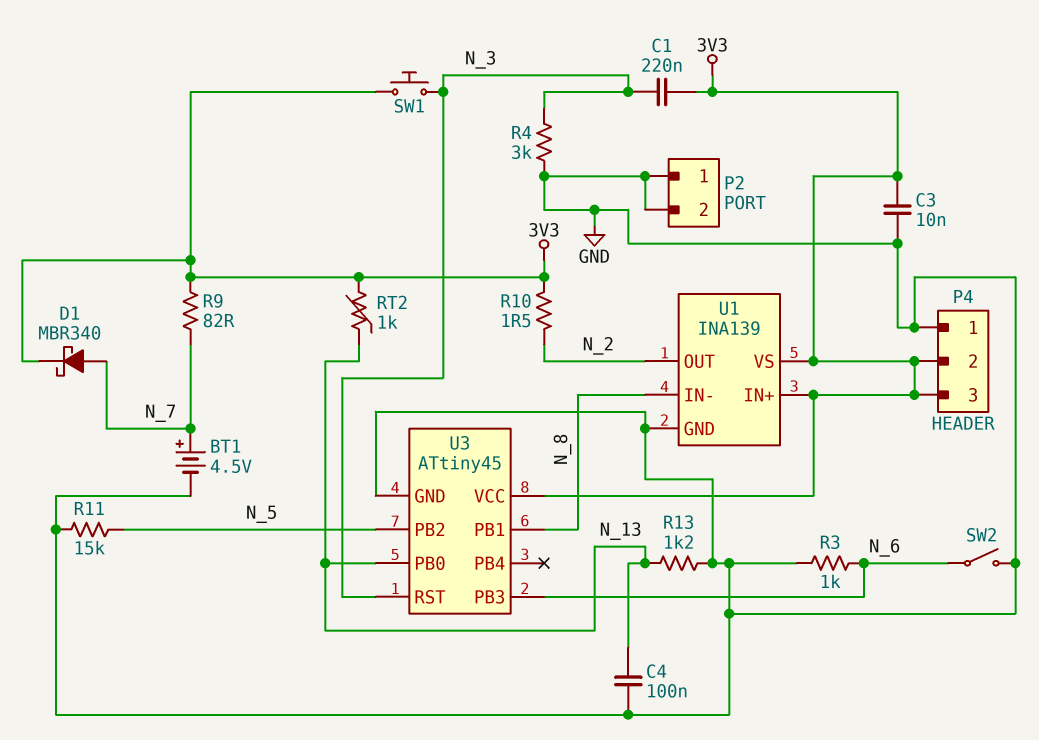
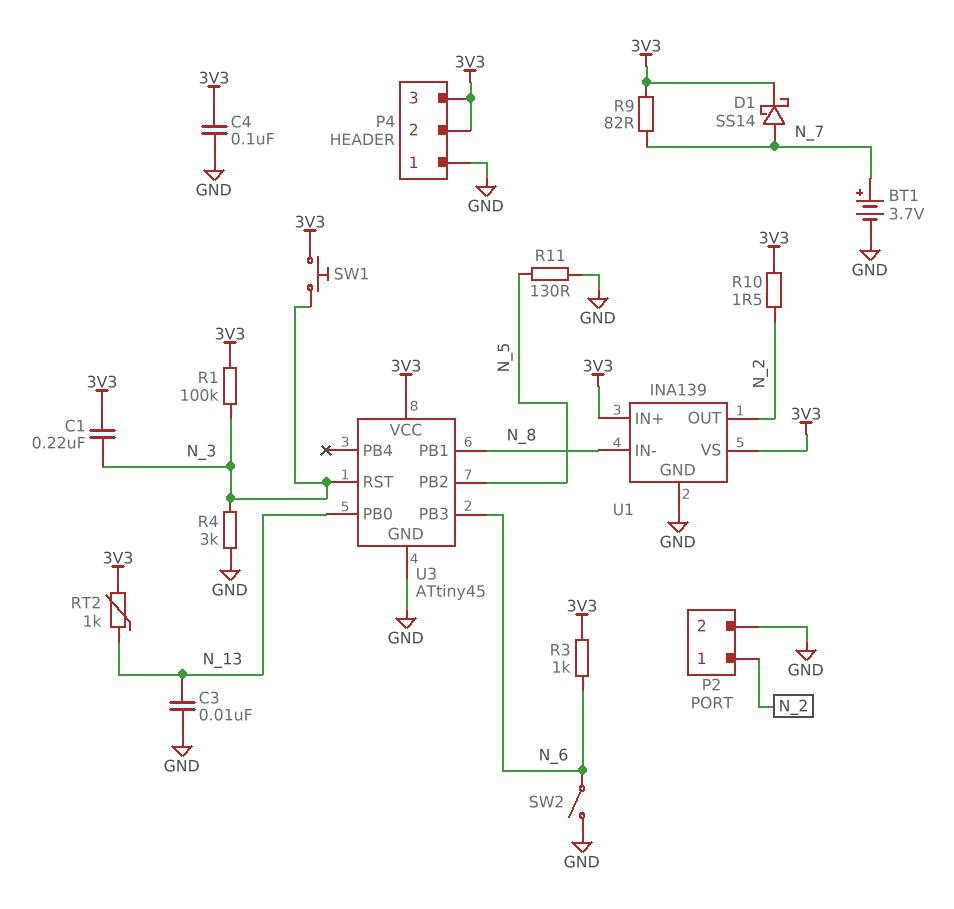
BT1: 4.5V (plus N_7, minus GND) -> 3.7V (plus N_7, minus GND)
C3: 10nF (3V3, GND) -> 10nF (GND, N_13)
C4: 100nF (GND, N_13) -> 100nF (3V3, GND)
D1: schottky MBR340 (A N_7, K 3V3) -> schottky SS14 (A N_7, K 3V3)
P2 pin 1: GND -> N_2
R1: none -> 100k (3V3, N_3)
R3: 1k (GND, N_6) -> 1k (3V3, N_6)
R11: 15k (GND, N_5) -> 130 (GND, N_5)
R13: 1.2k (GND, N_13) -> none

